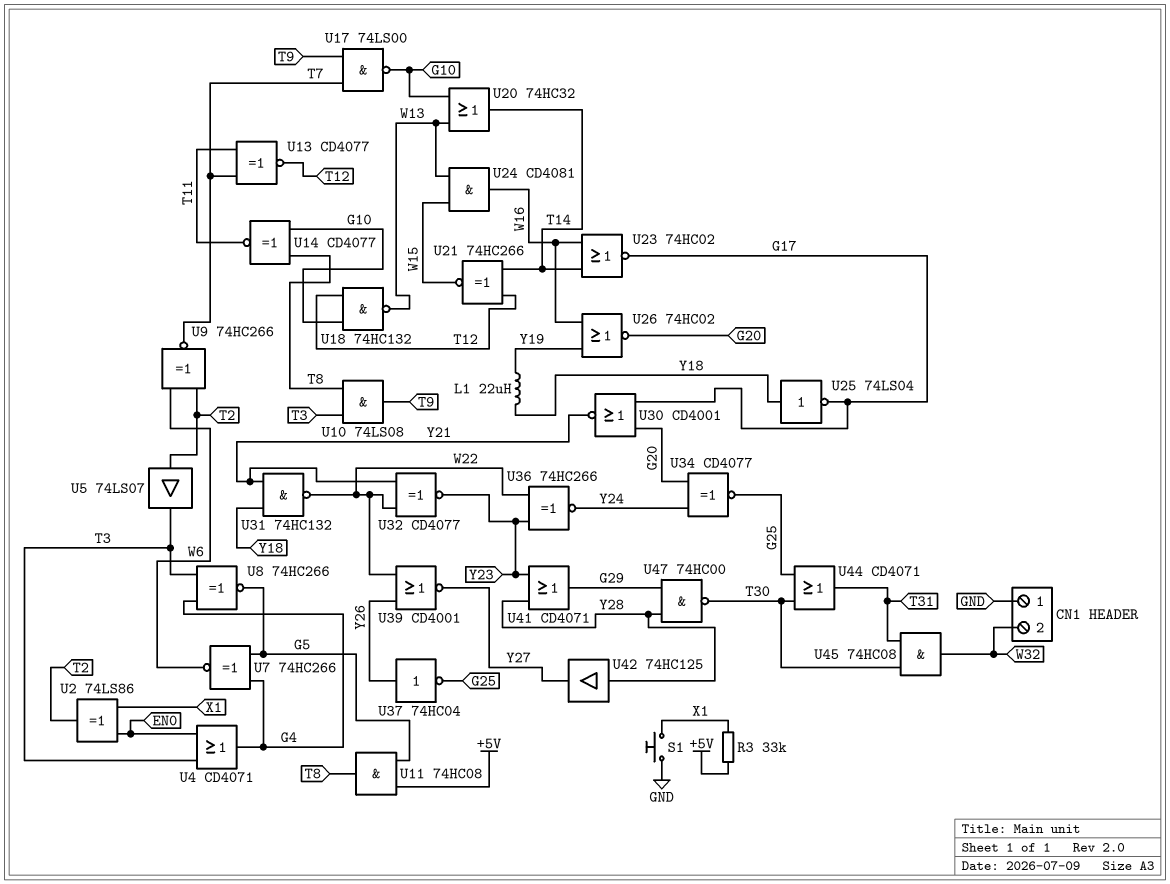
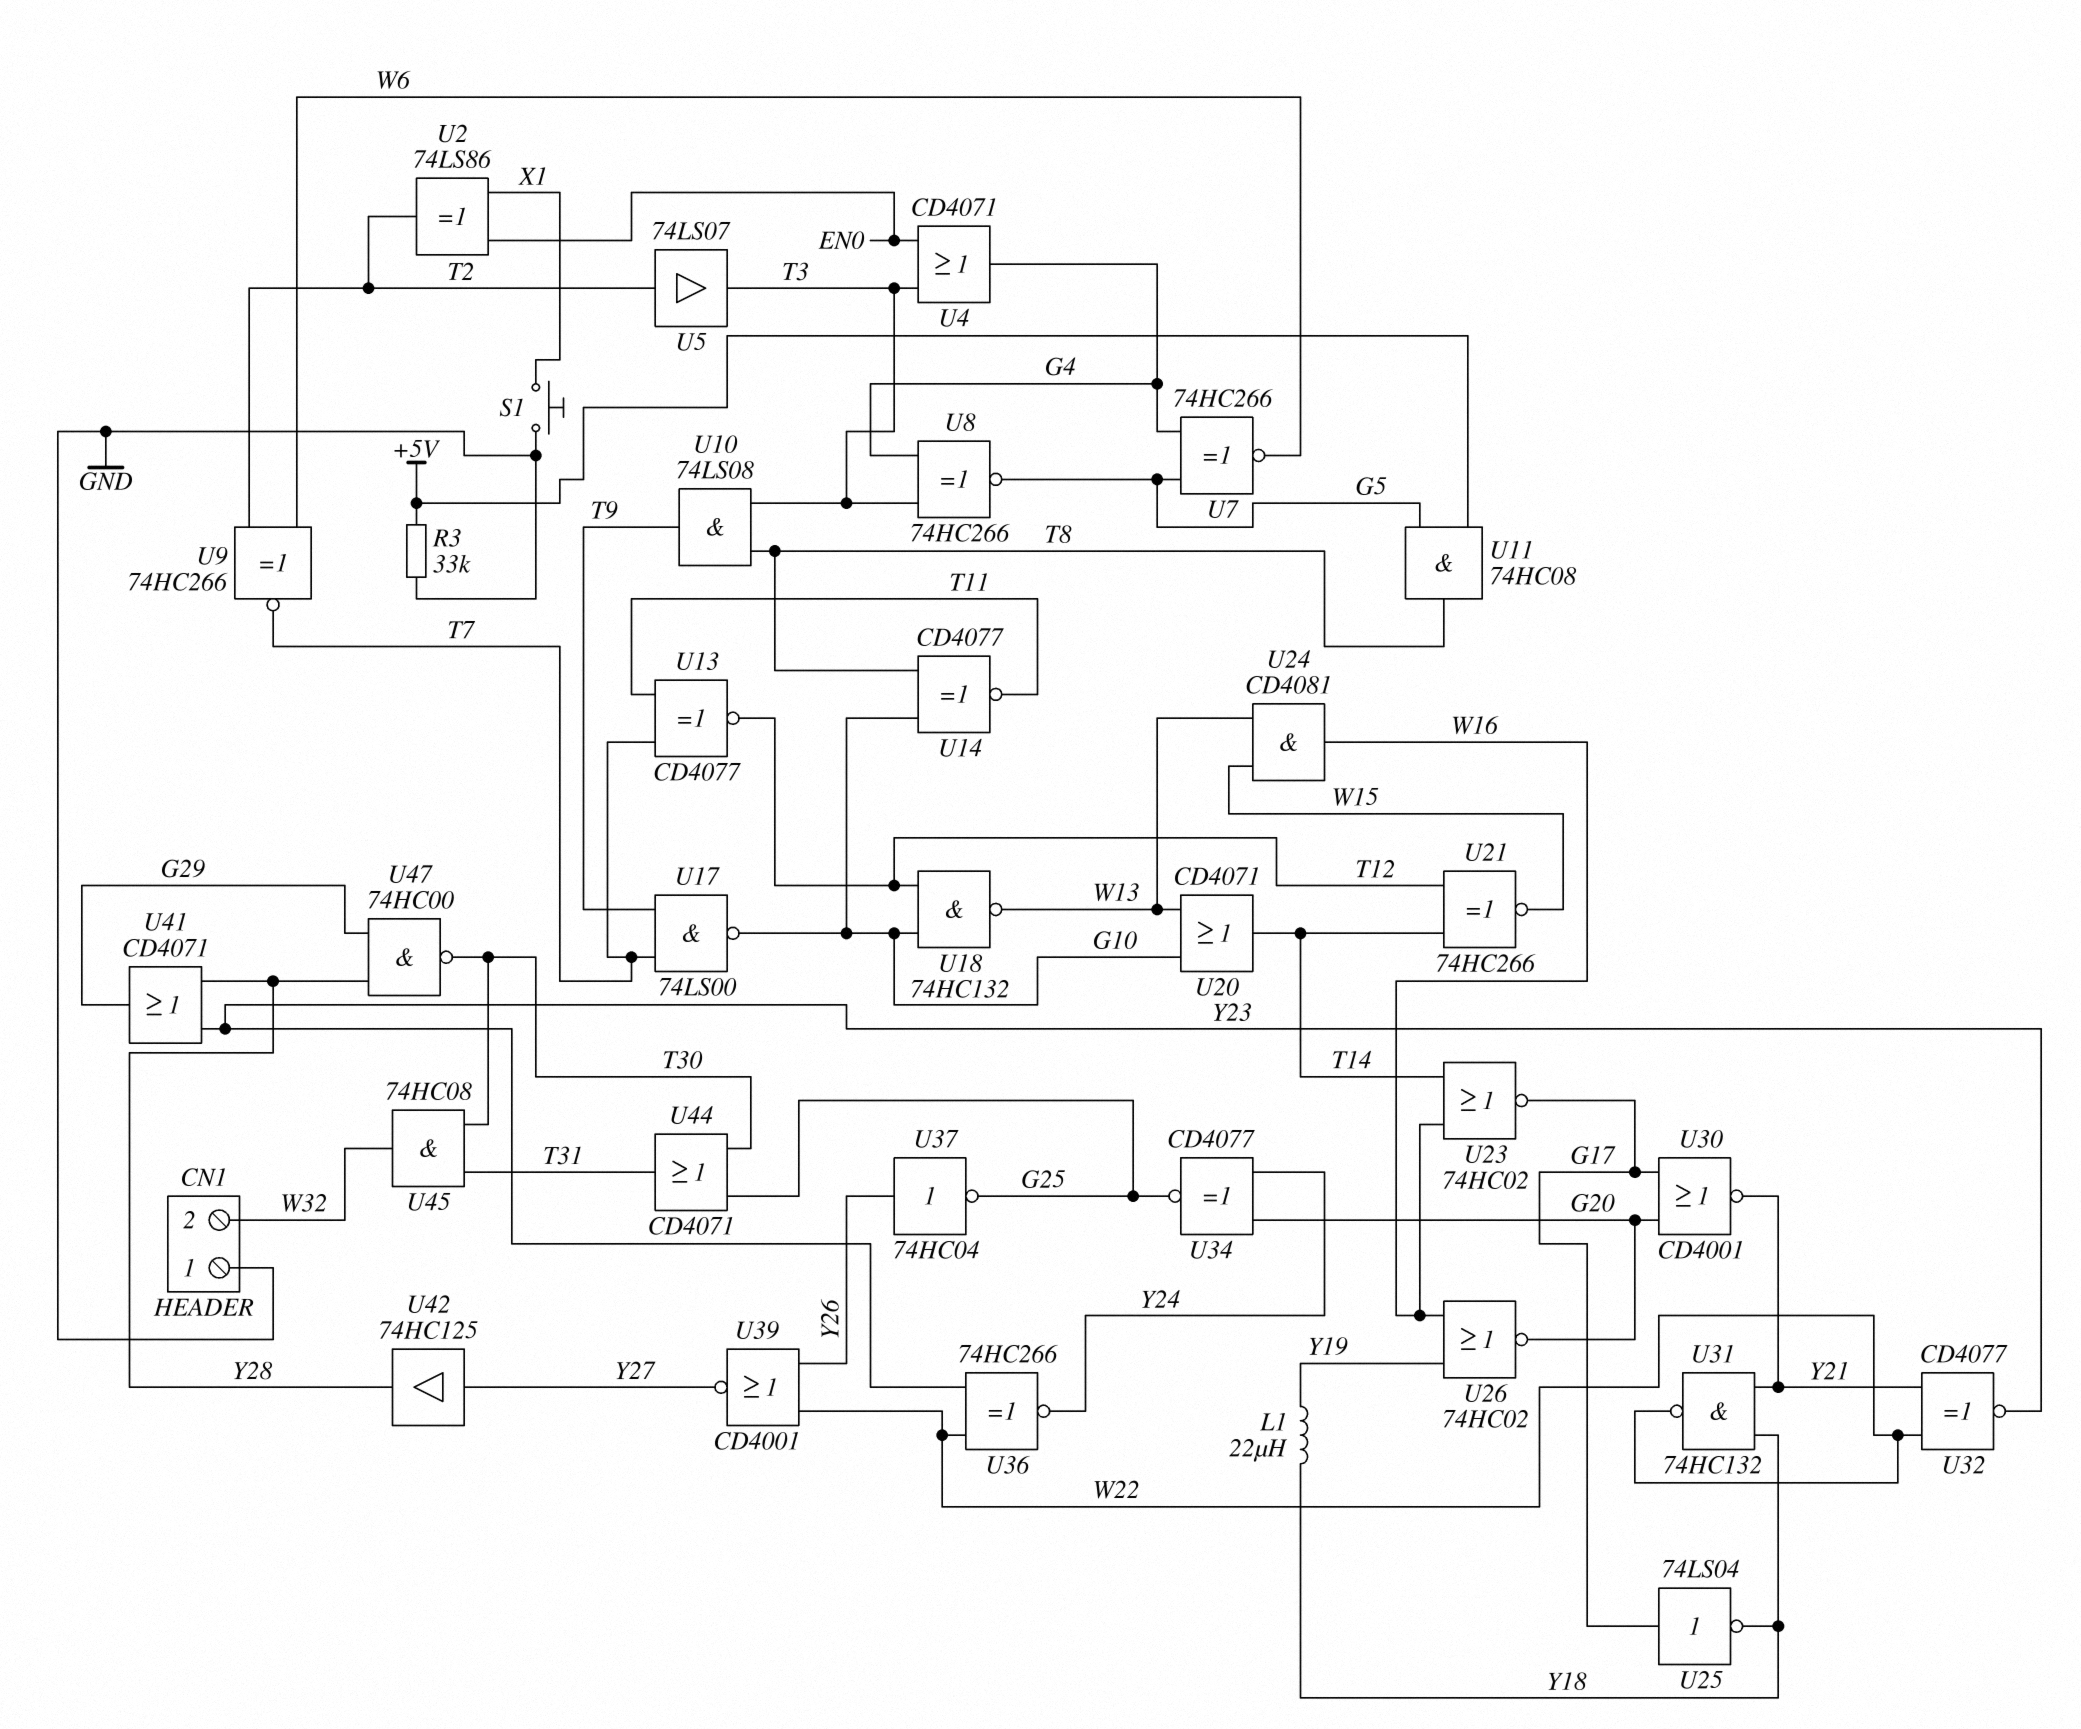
R3: 33k (+5V, X1) -> 33k (+5V, GND)
U20: OR 74HC32 (in G10, in W13, out T14) -> OR CD4071 (in G10, in W13, out T14)
U25: NOT 74LS04 (in Y18, out G17) -> NOT 74LS04 (in G17, out Y18)
U42: buffer 74HC125 (in Y28, out Y27) -> buffer 74HC125 (in Y27, out Y28)

